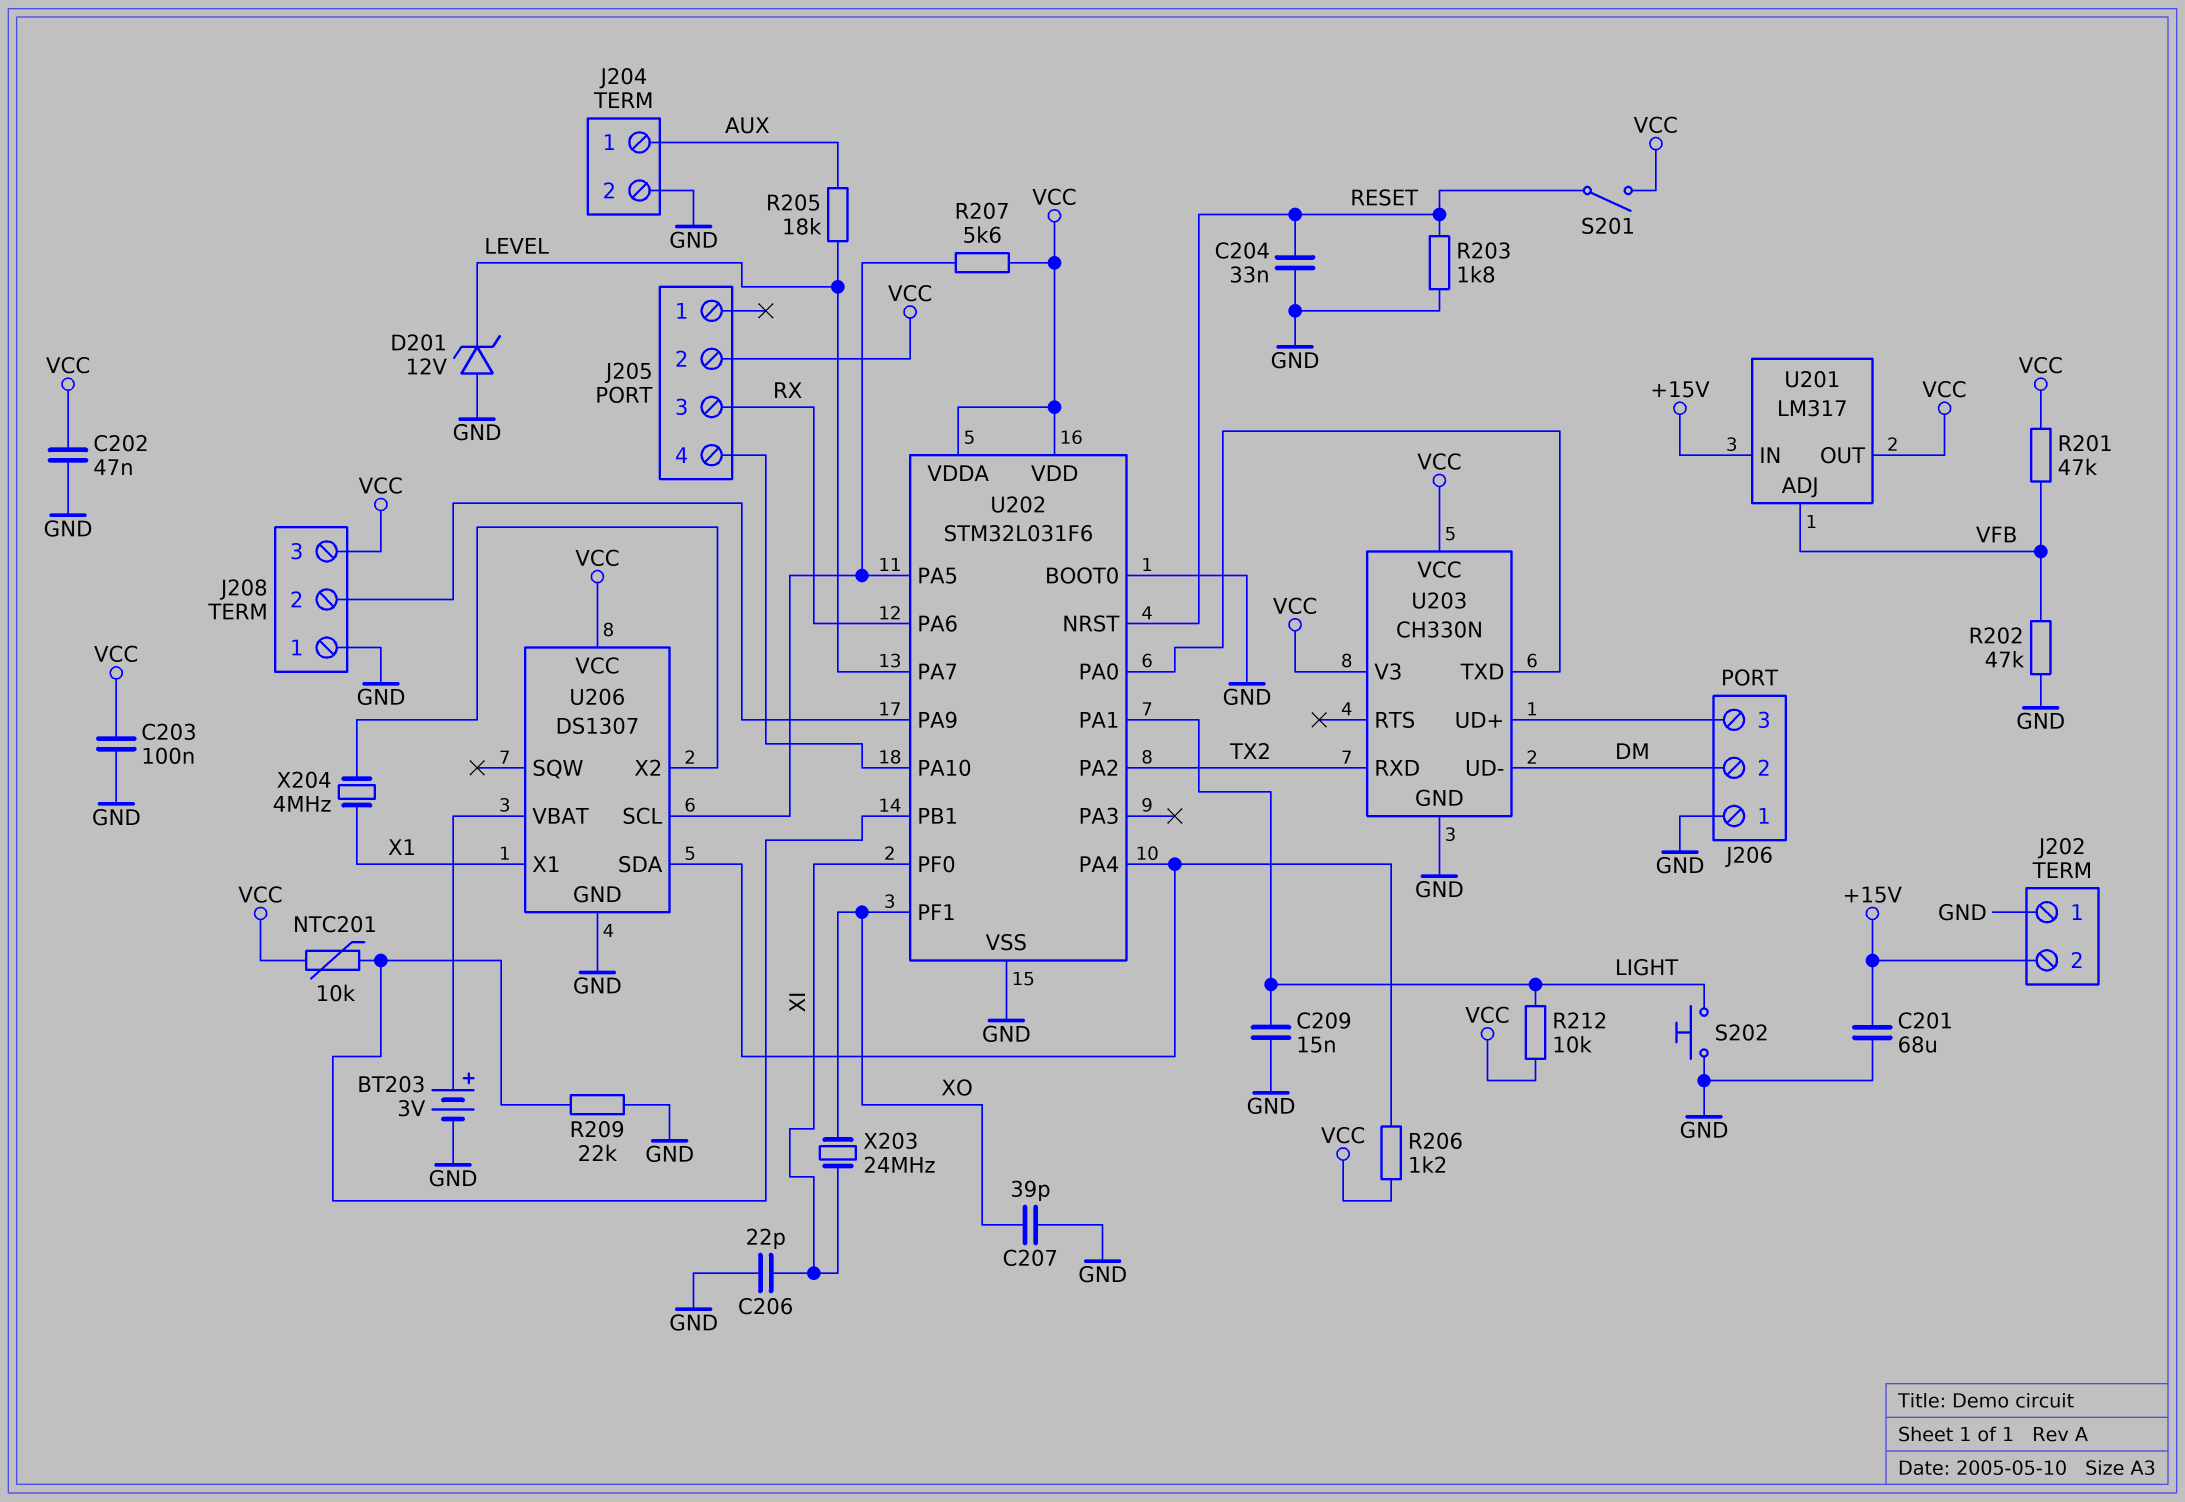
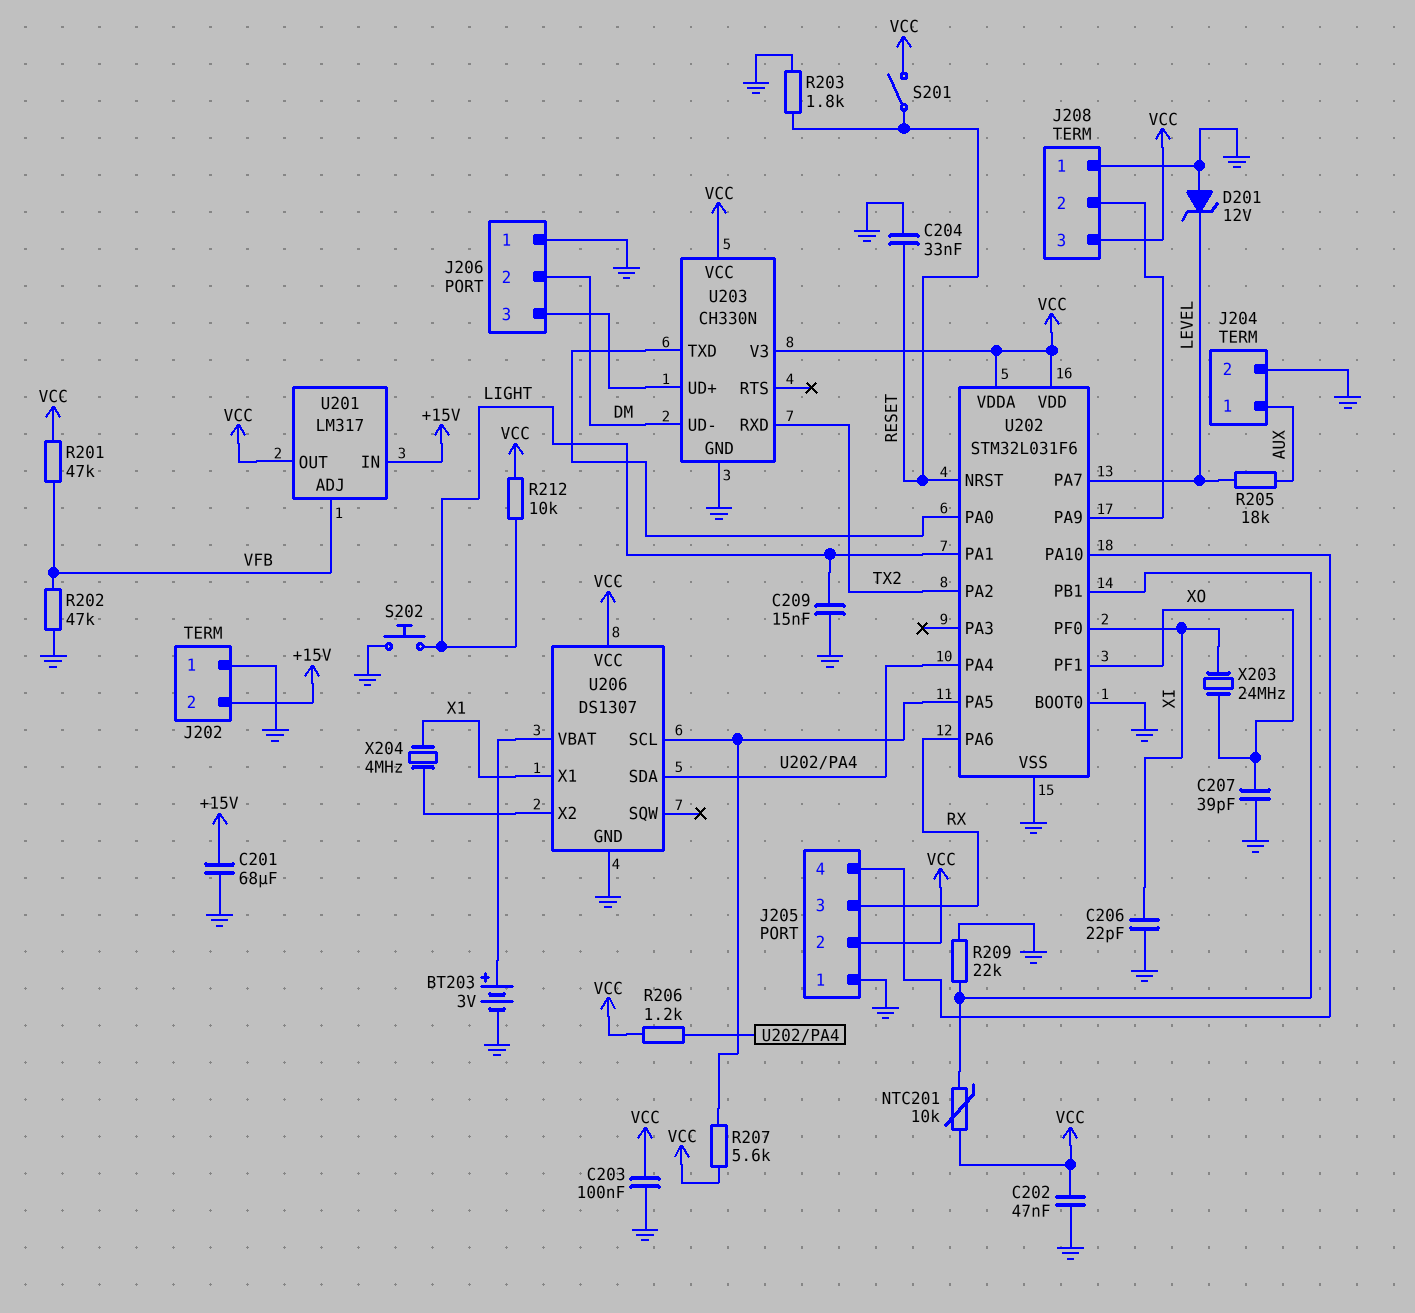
J205 pin 1: none -> GND

